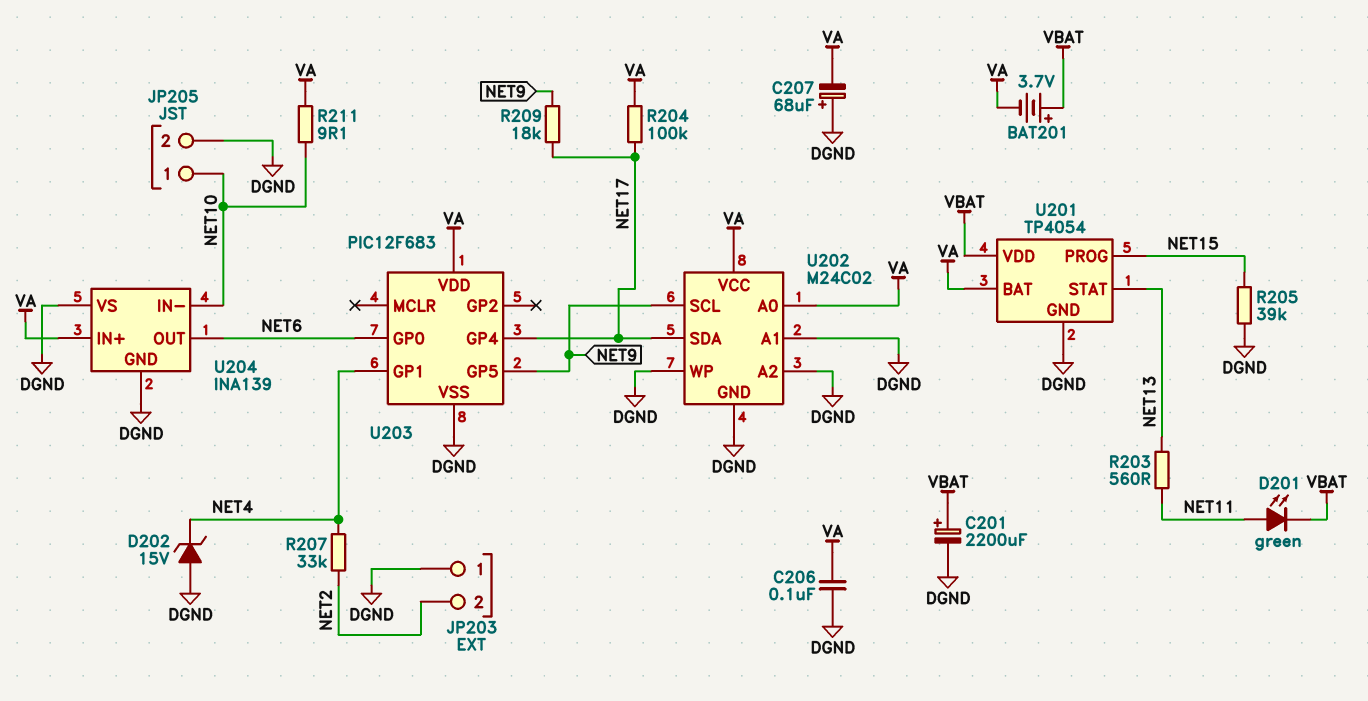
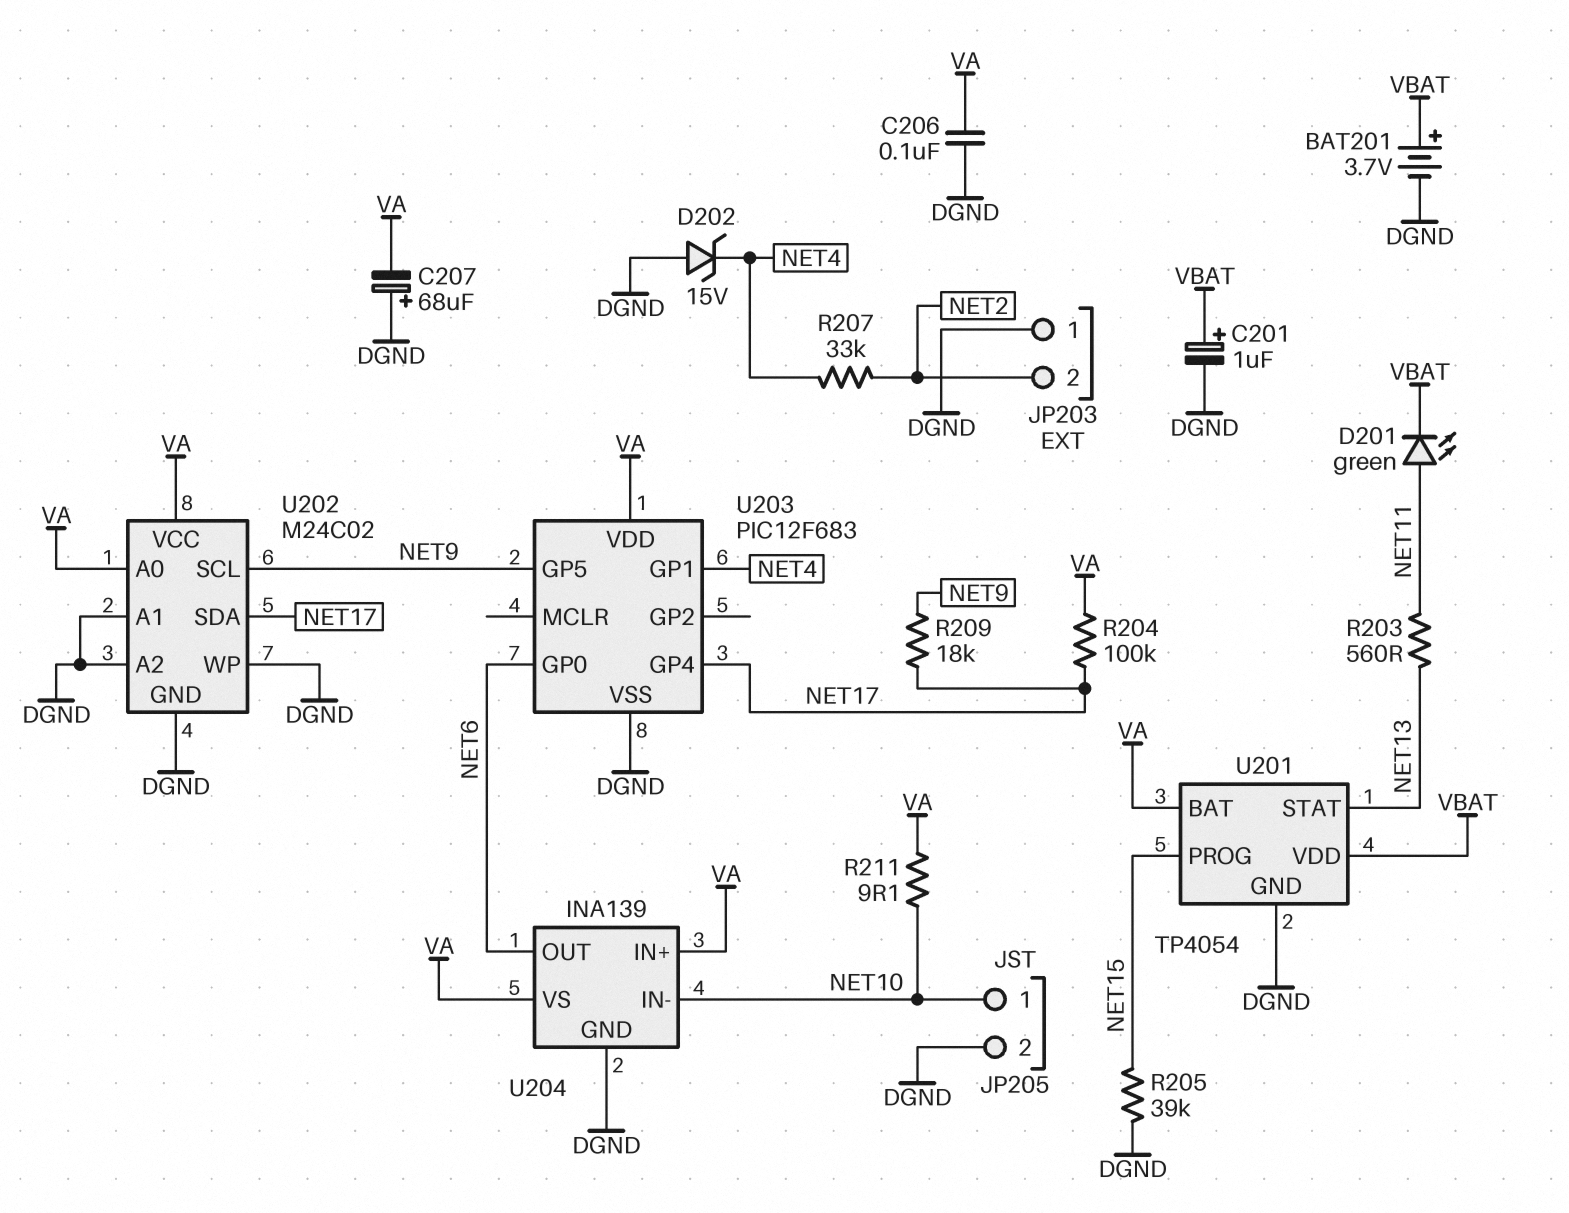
BAT201: 3.7V (plus VBAT, minus VA) -> 3.7V (plus VBAT, minus DGND)
C201: 2200uF (plus VBAT, minus DGND) -> 1uF (plus VBAT, minus DGND)
U204 pin VS: DGND -> VA

